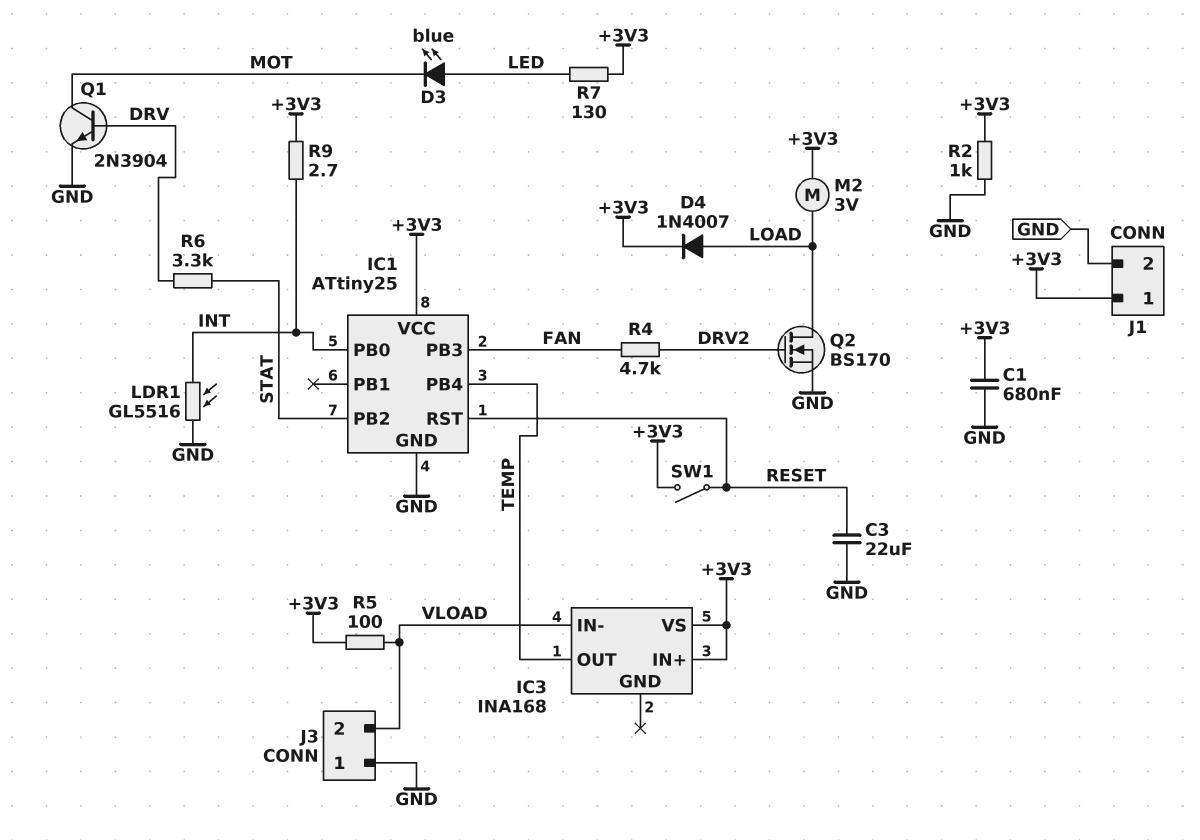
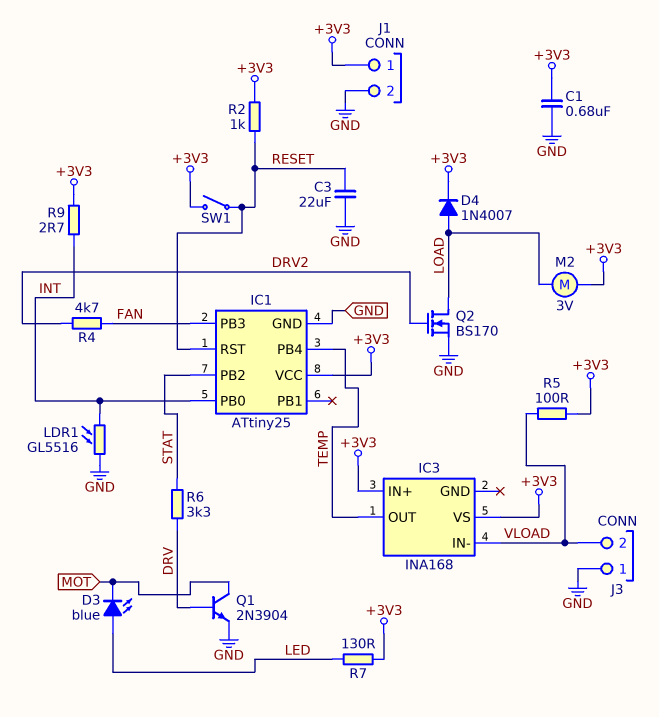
R2: 1k (+3V3, GND) -> 1k (+3V3, RESET)

